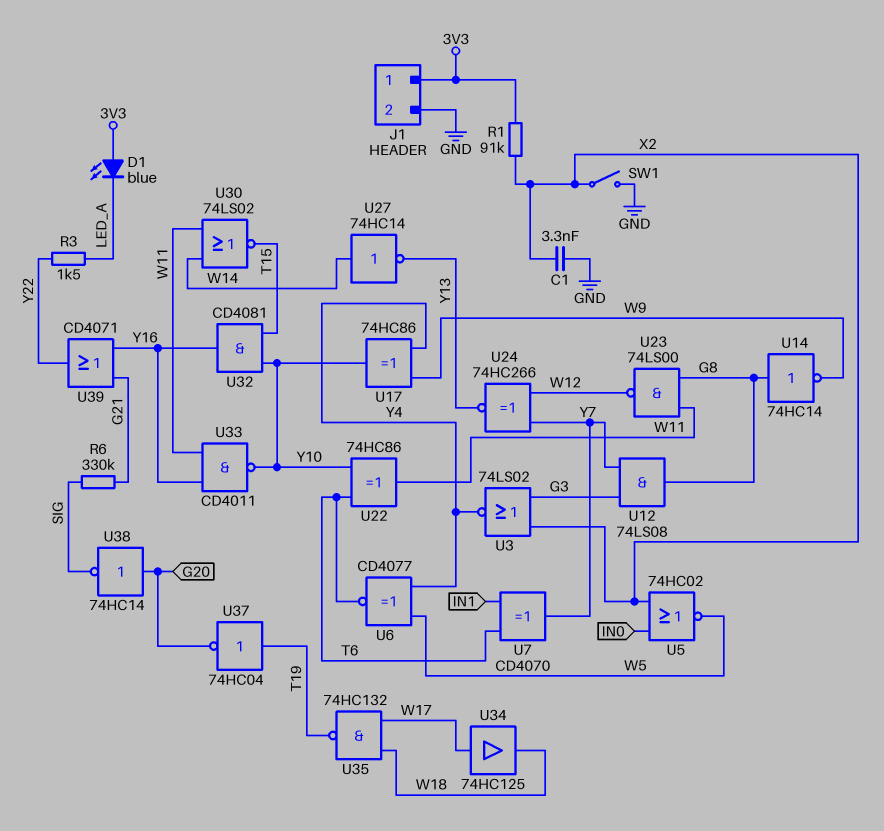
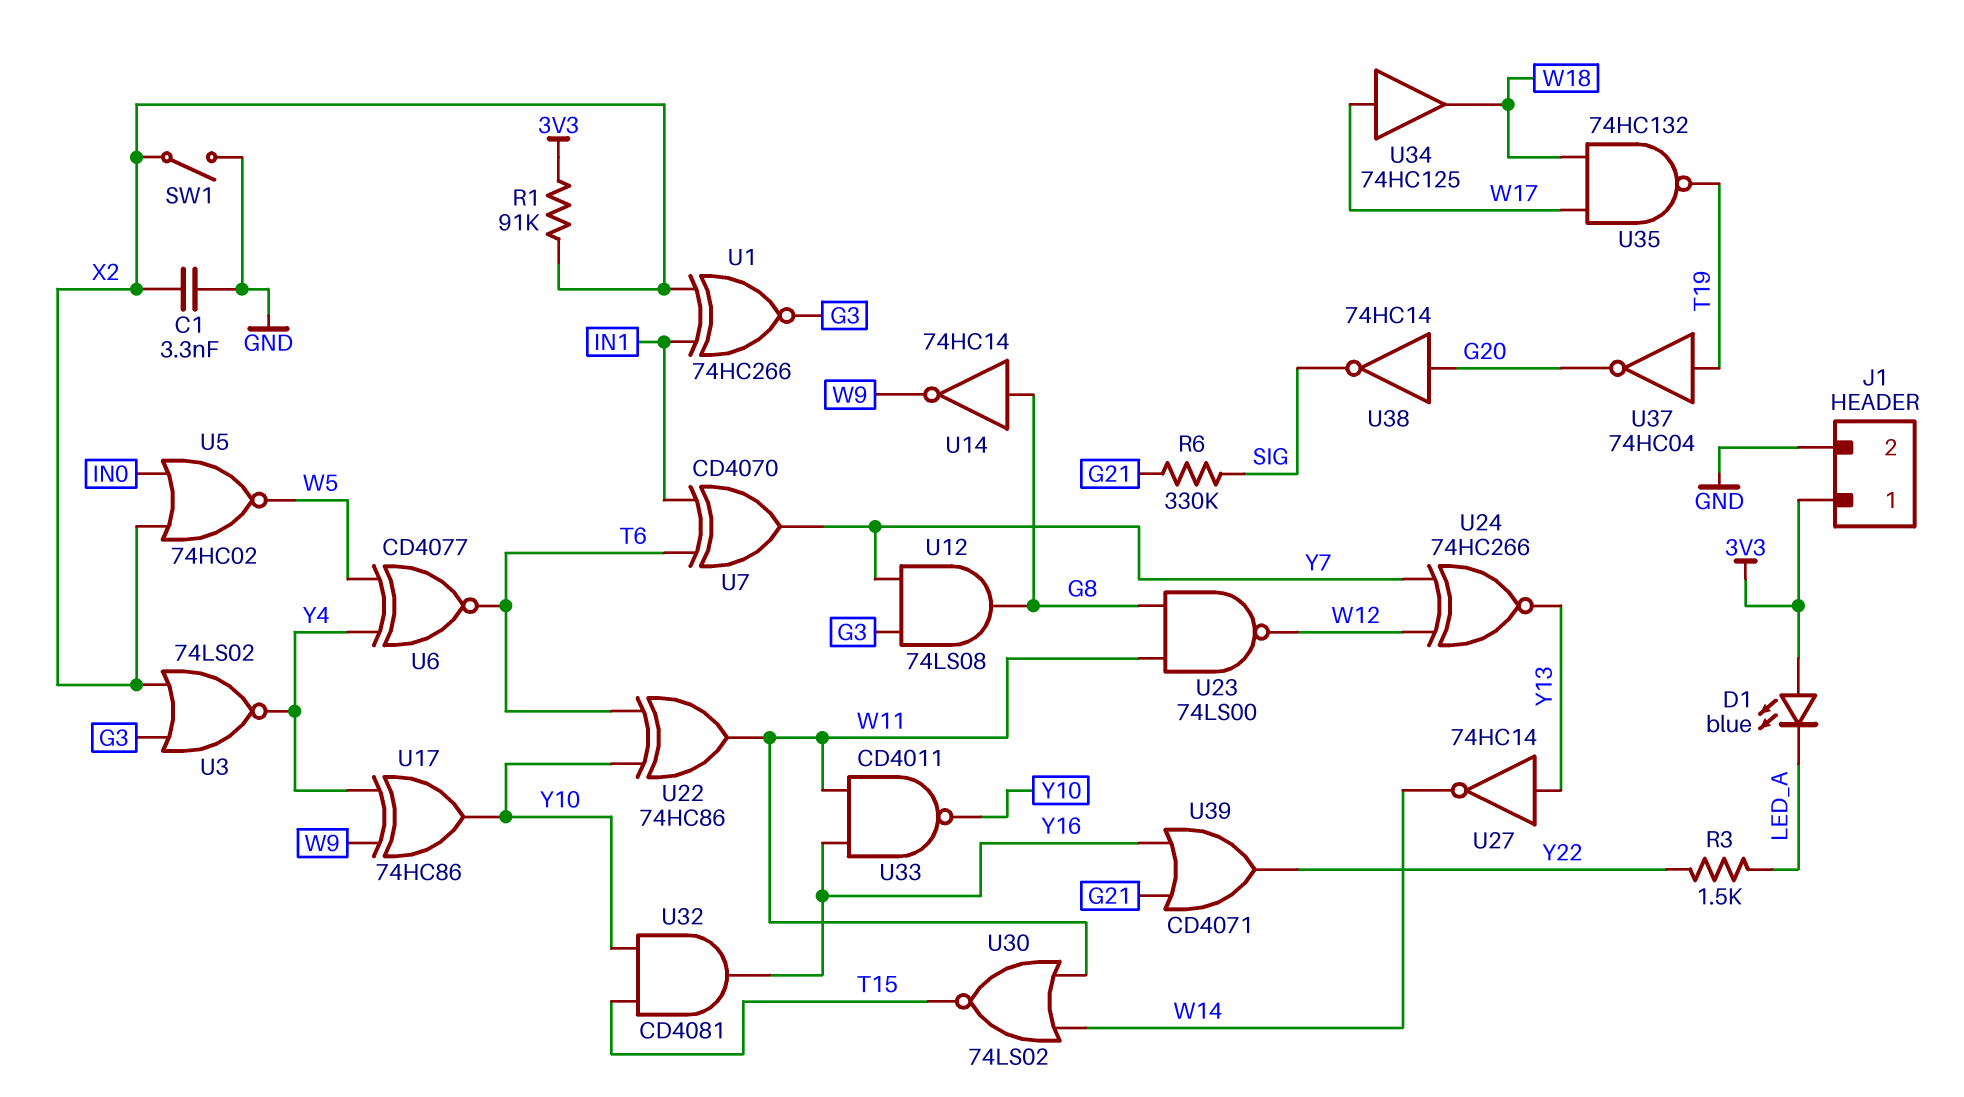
U1: none -> XNOR 74HC266 (in IN1, in X2, out G3)
U27: NOT 74HC14 (in W14, out Y13) -> NOT 74HC14 (in Y13, out W14)

